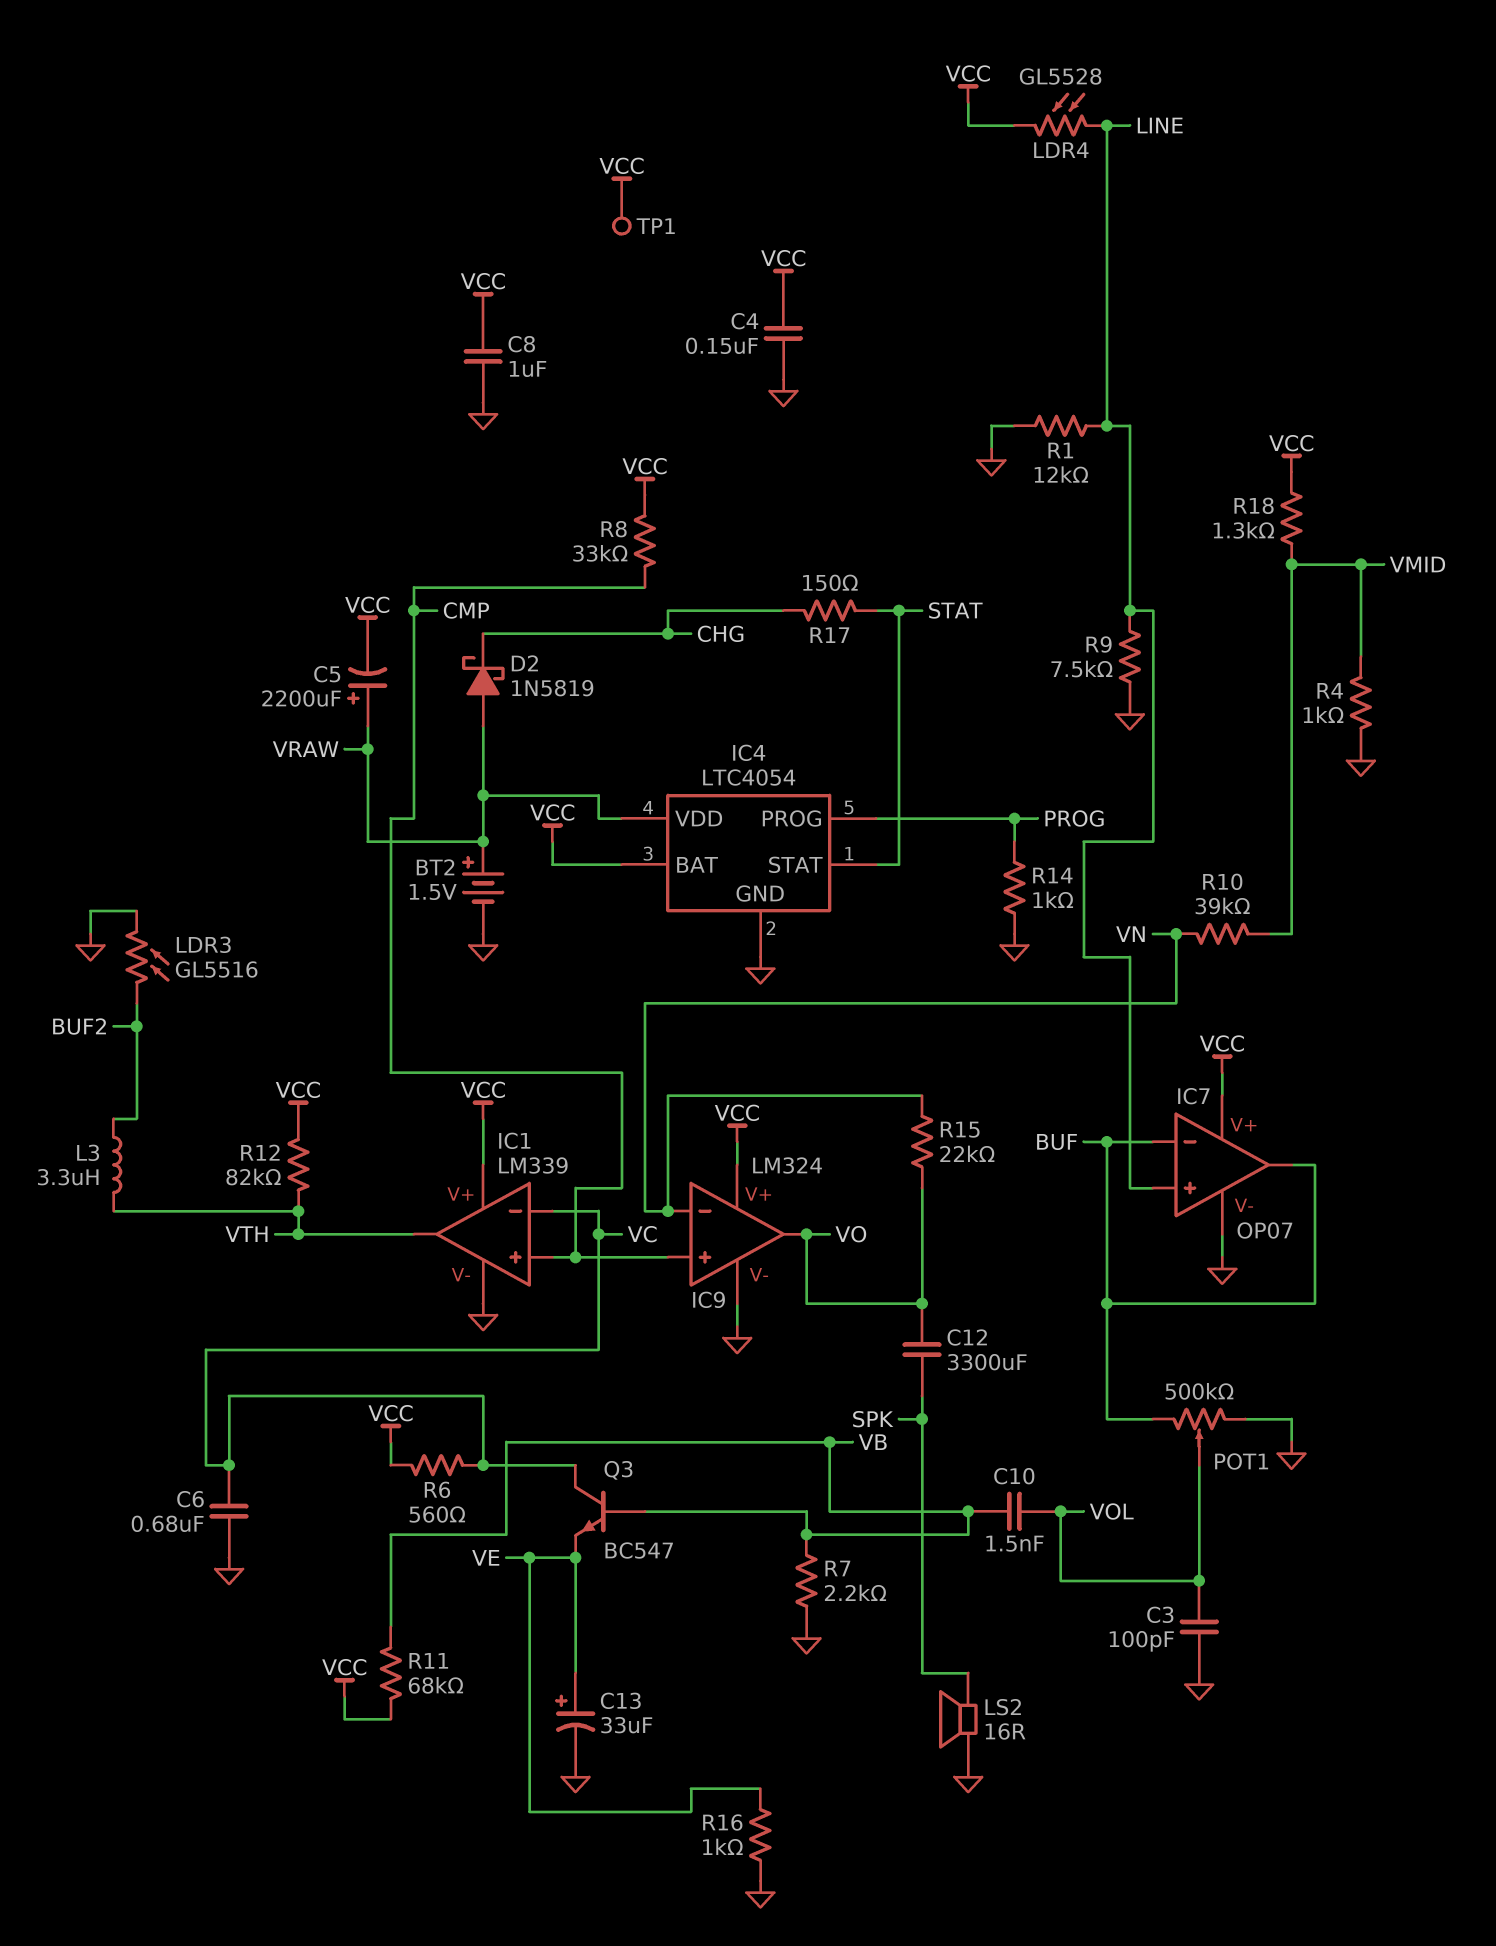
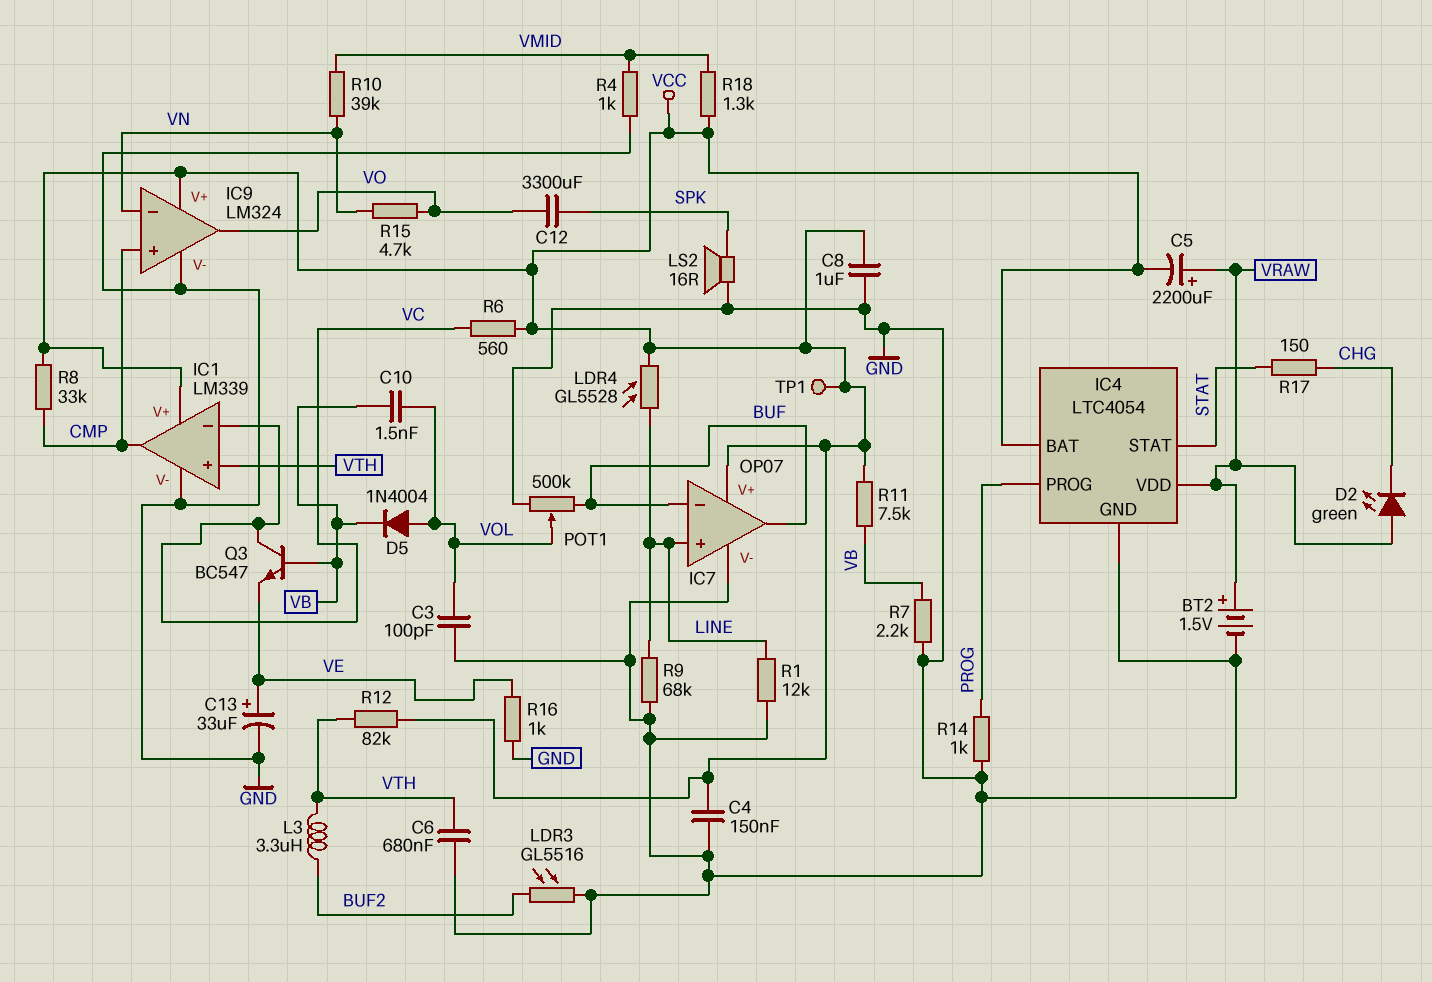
C6: 680nF (GND, VC) -> 680nF (GND, VTH)
D2: schottky 1N5819 (A VRAW, K CHG) -> LED green (A VRAW, K CHG)
D5: none -> diode 1N4004 (A VOL, K VB)
IC1 pin in+: CMP -> VTH
IC1 pin out: VTH -> CMP
R9: 7.5k (GND, LINE) -> 68k (GND, LINE)
R11: 68k (VB, VCC) -> 7.5k (VB, VCC)
R15: 22k (VN, VO) -> 4.7k (VN, VO)

